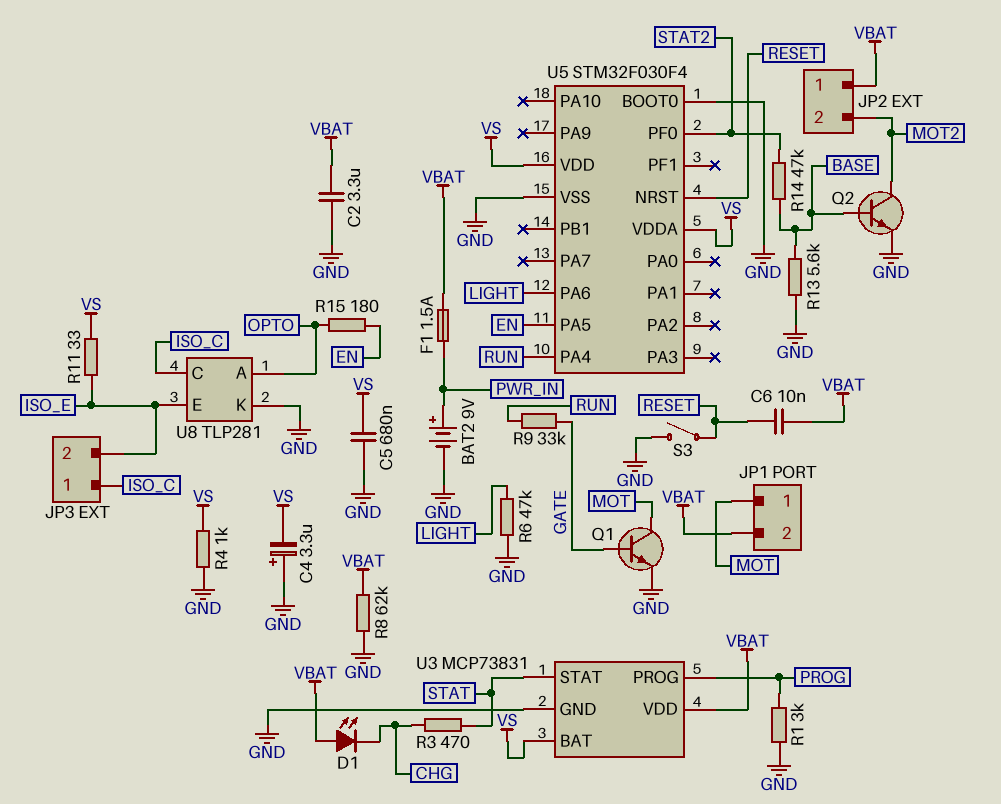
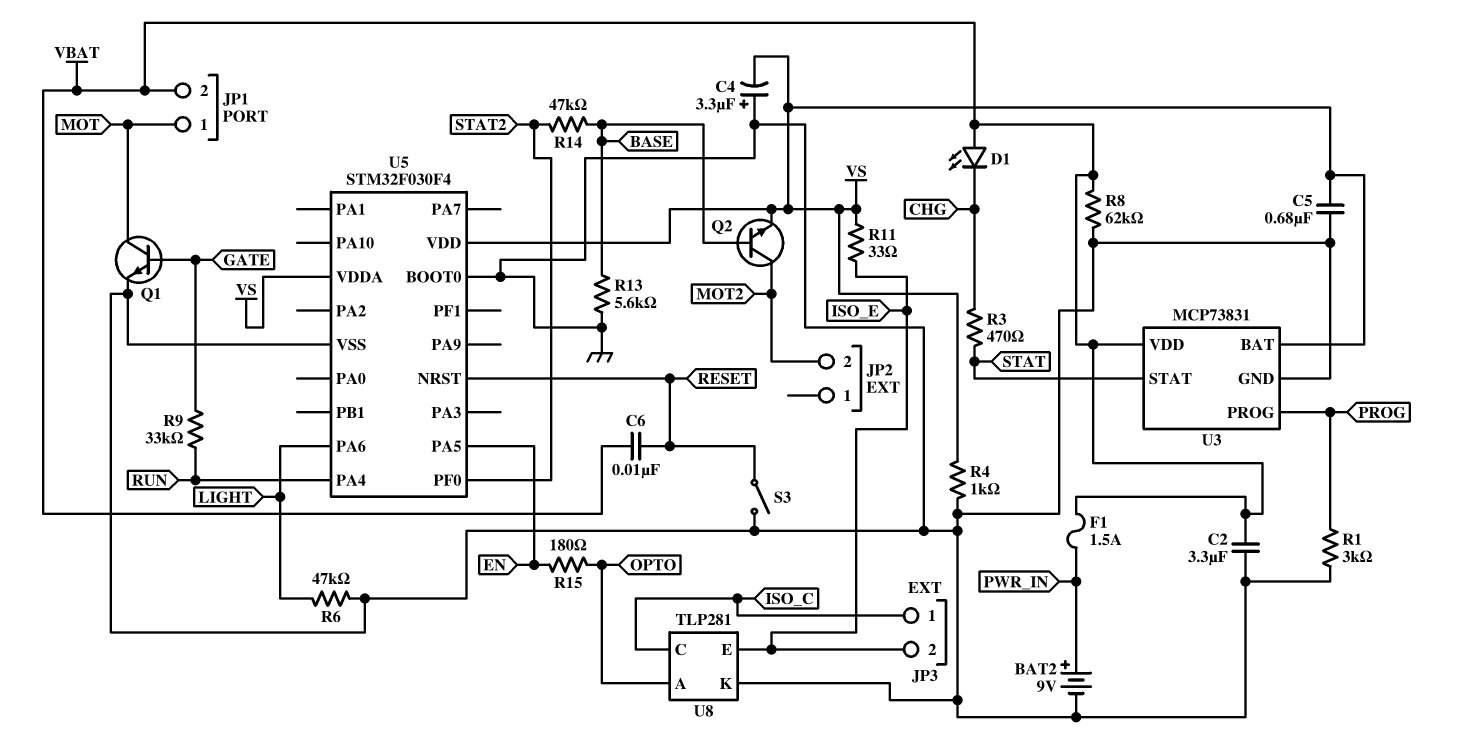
JP2 pin 1: VBAT -> none
Q2: NPN (B BASE, C MOT2, E GND) -> NPN (B BASE, C MOT2, E VS)

